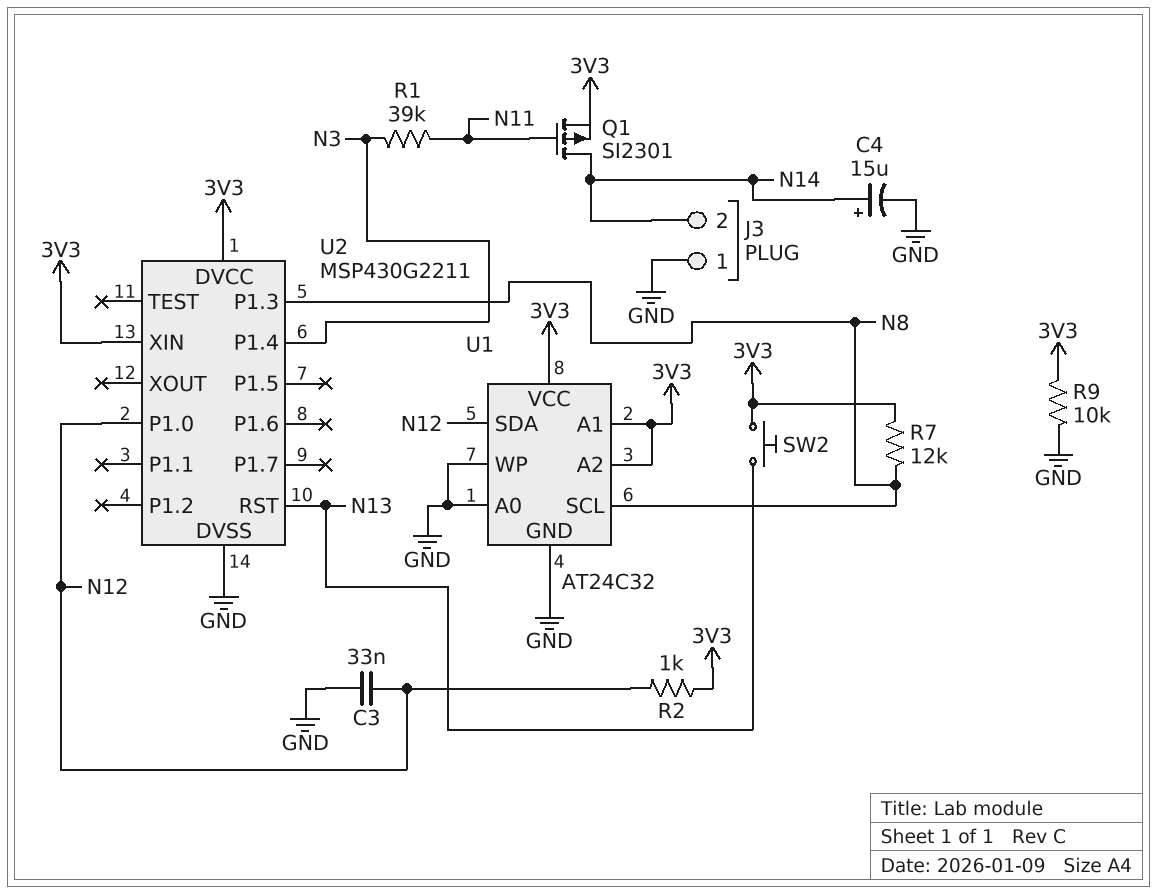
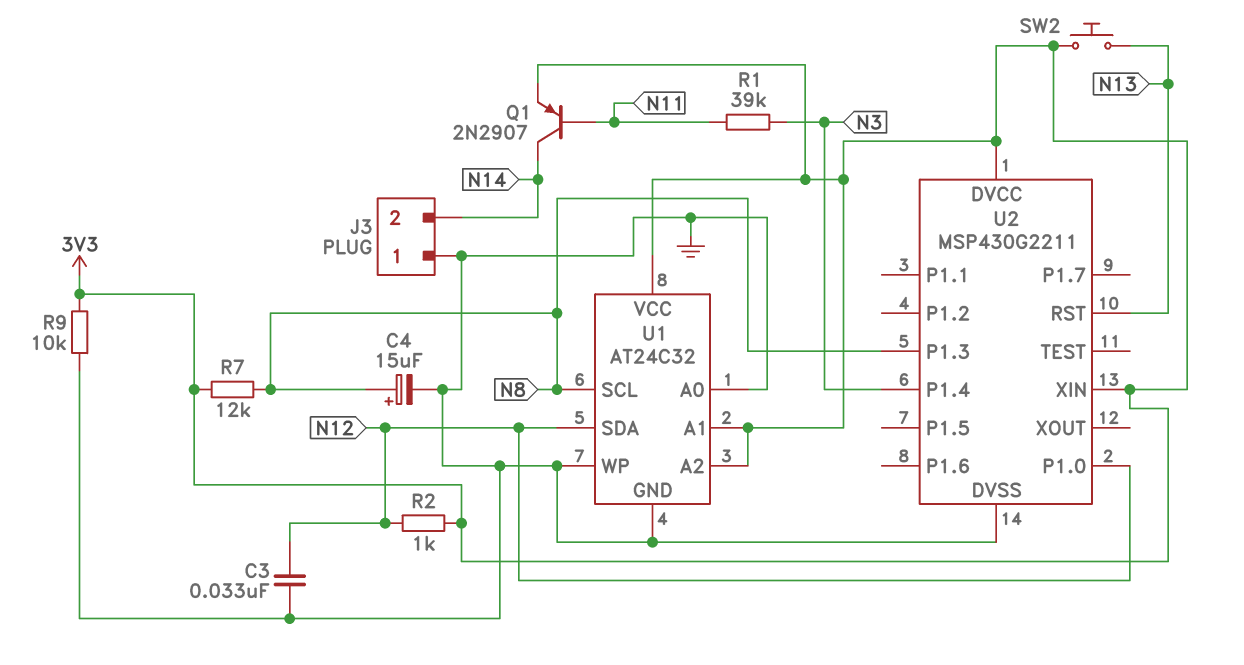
C4: 15uF (plus N14, minus GND) -> 15uF (plus N8, minus GND)
Q1: PMOS SI2301 (G N11, D N14, S 3V3) -> PNP 2N2907 (B N11, C N14, E 3V3)

